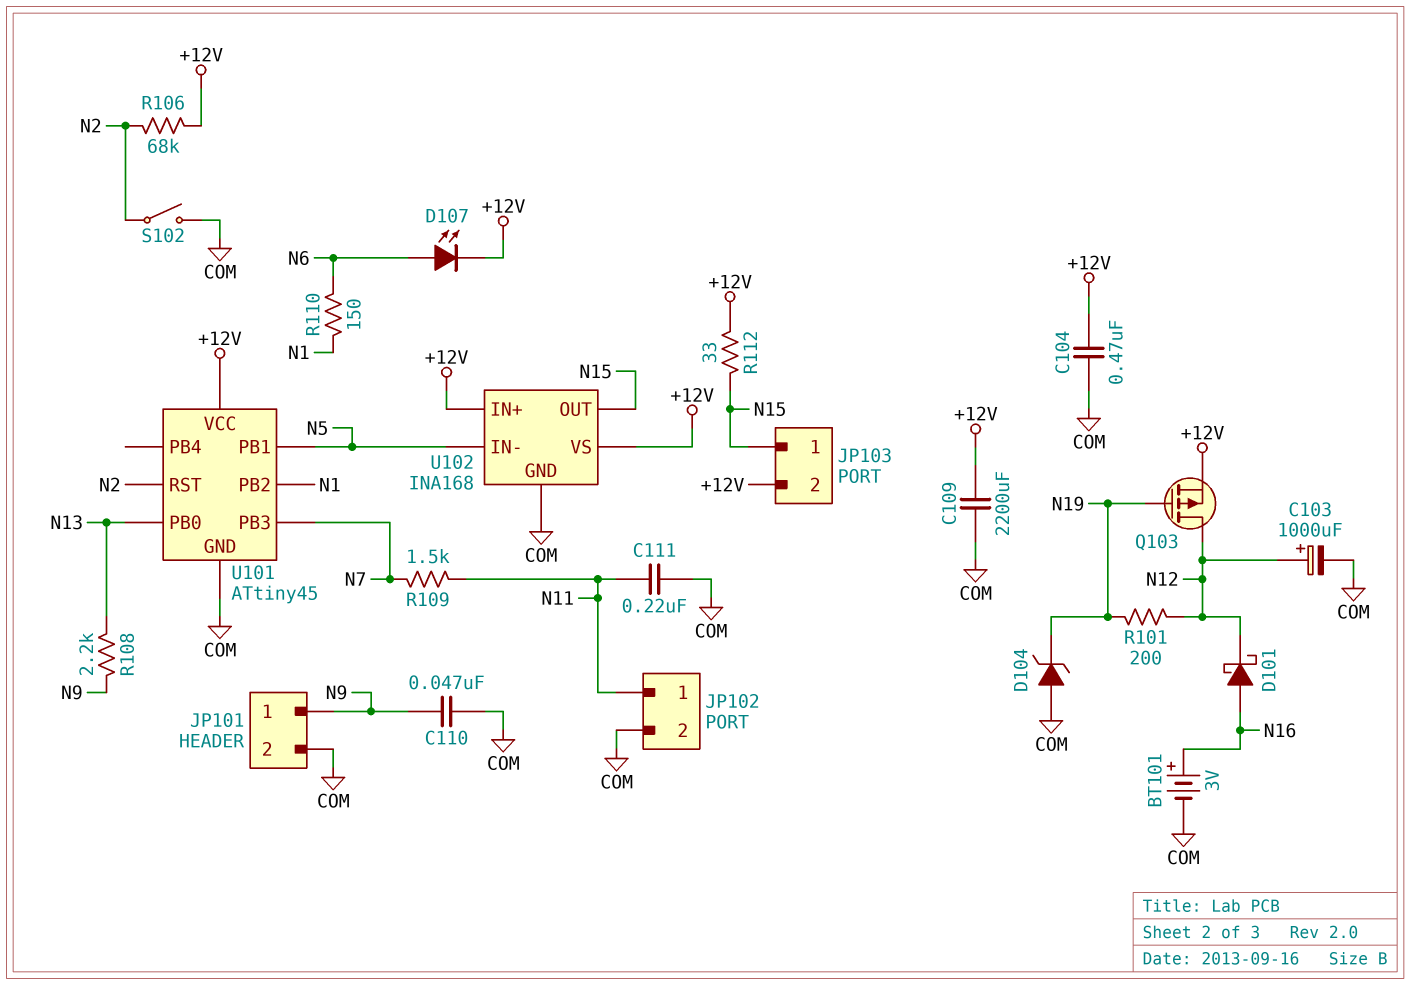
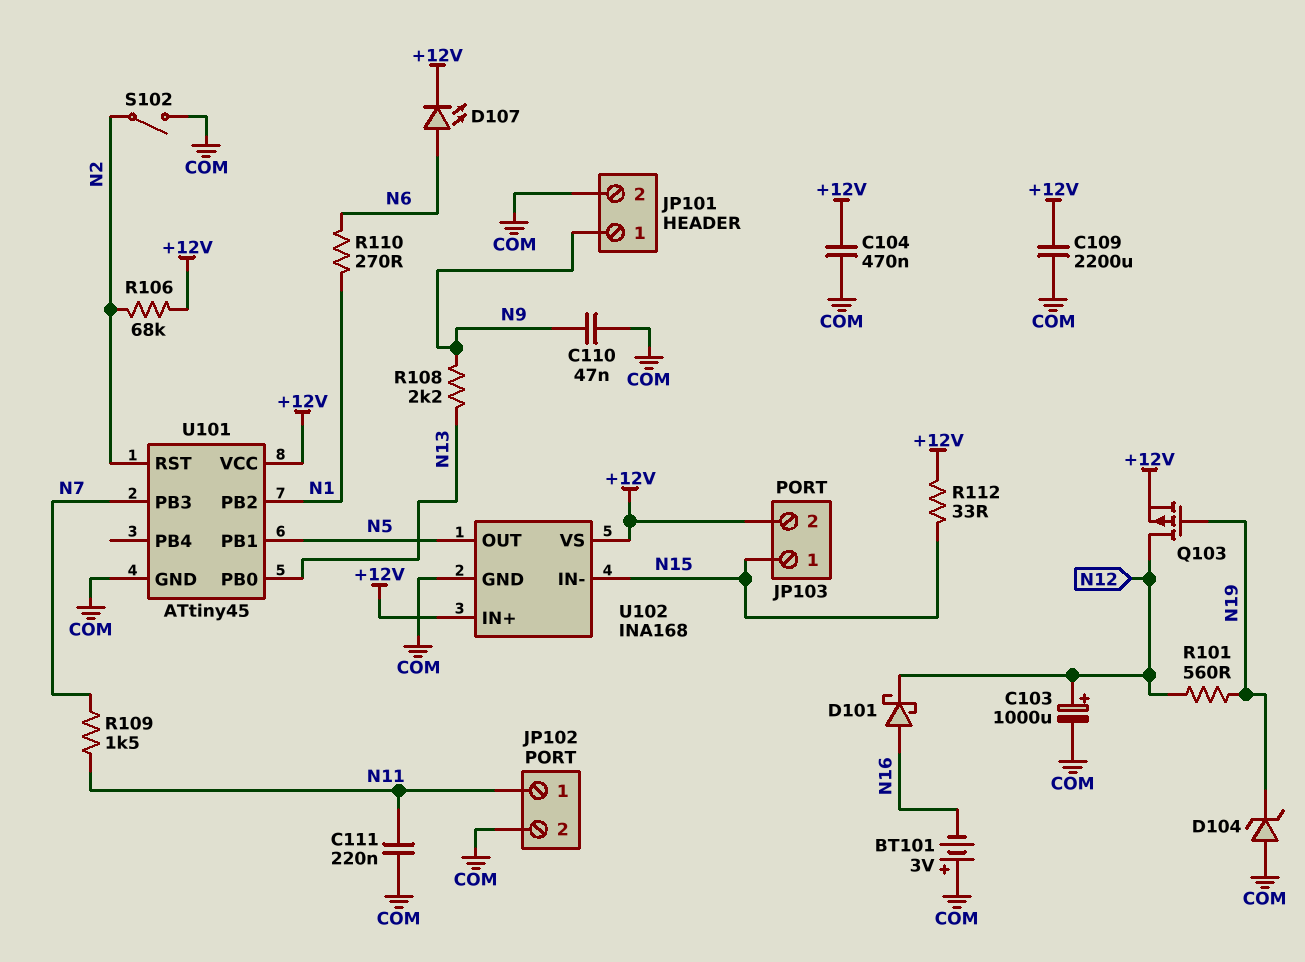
BT101: 3V (plus N16, minus COM) -> 3V (plus COM, minus N16)
R101: 200 (N12, N19) -> 560 (N12, N19)
R110: 150 (N1, N6) -> 270 (N1, N6)
U102 pin IN-: N5 -> N15
U102 pin OUT: N15 -> N5

